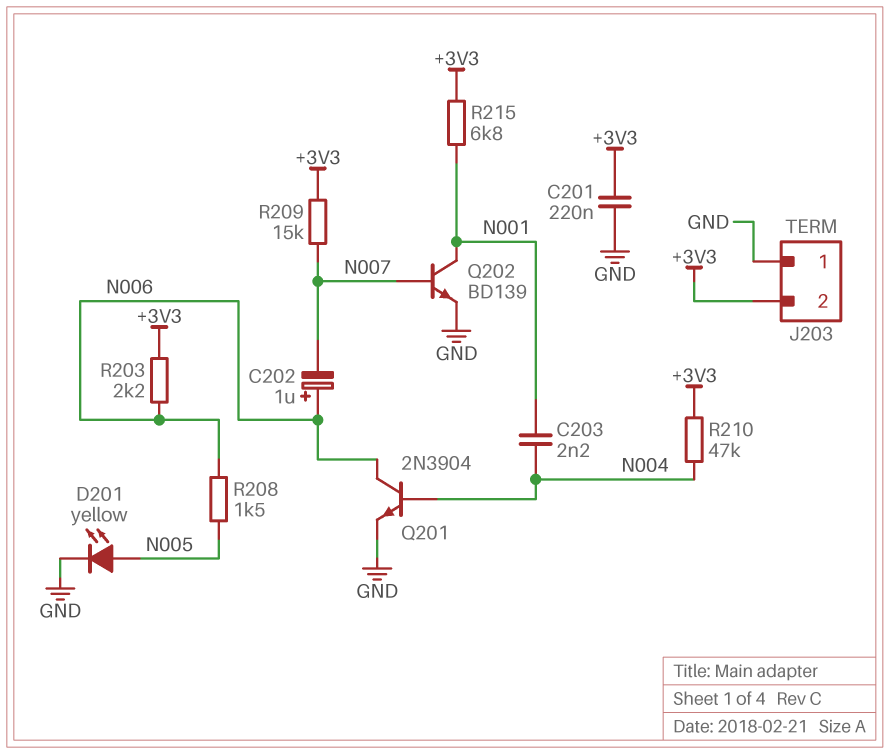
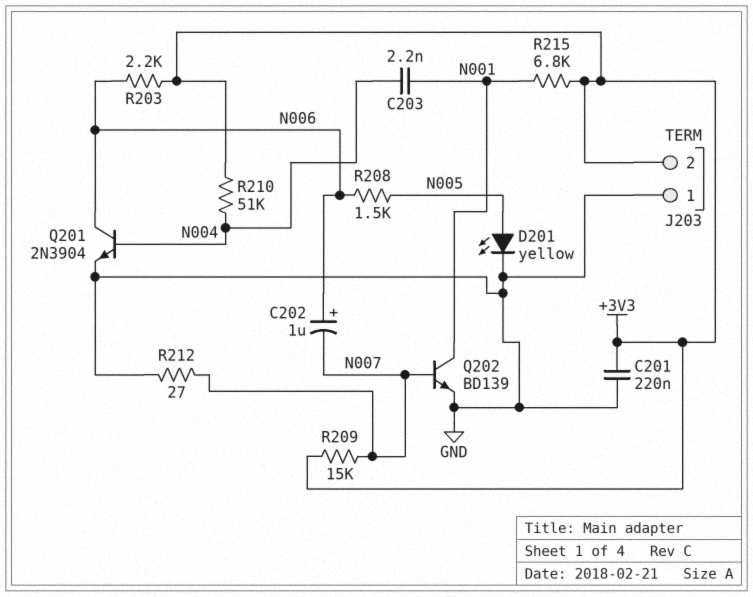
R210: 47k (+3V3, N004) -> 51k (+3V3, N004)
R212: none -> 27 (GND, N007)

